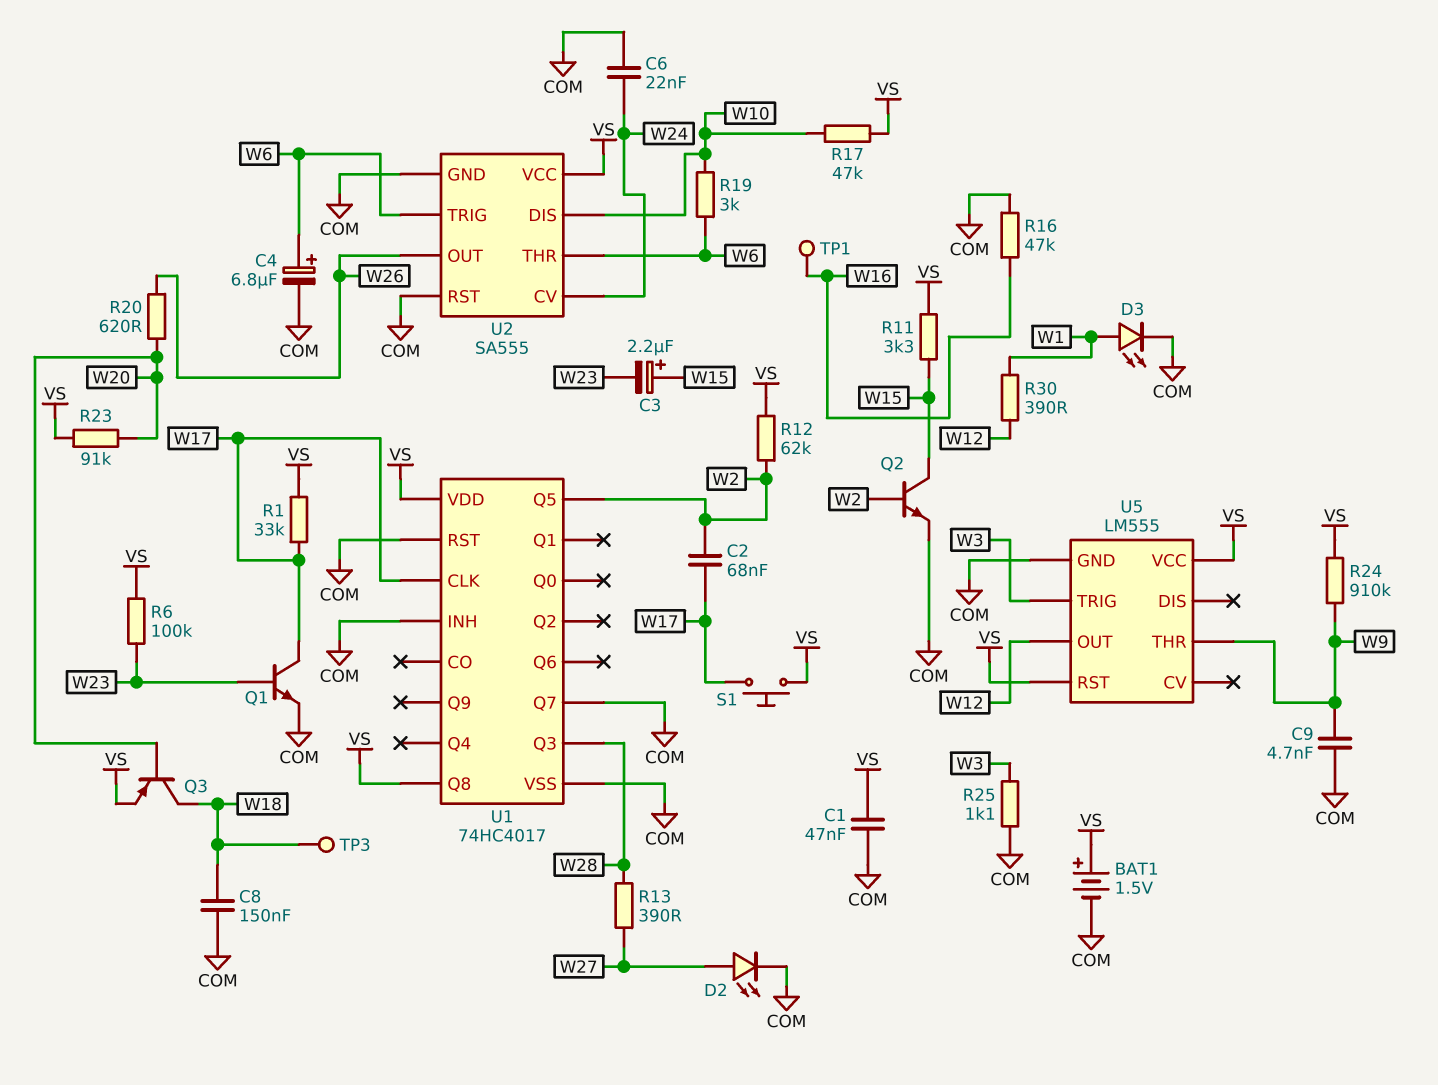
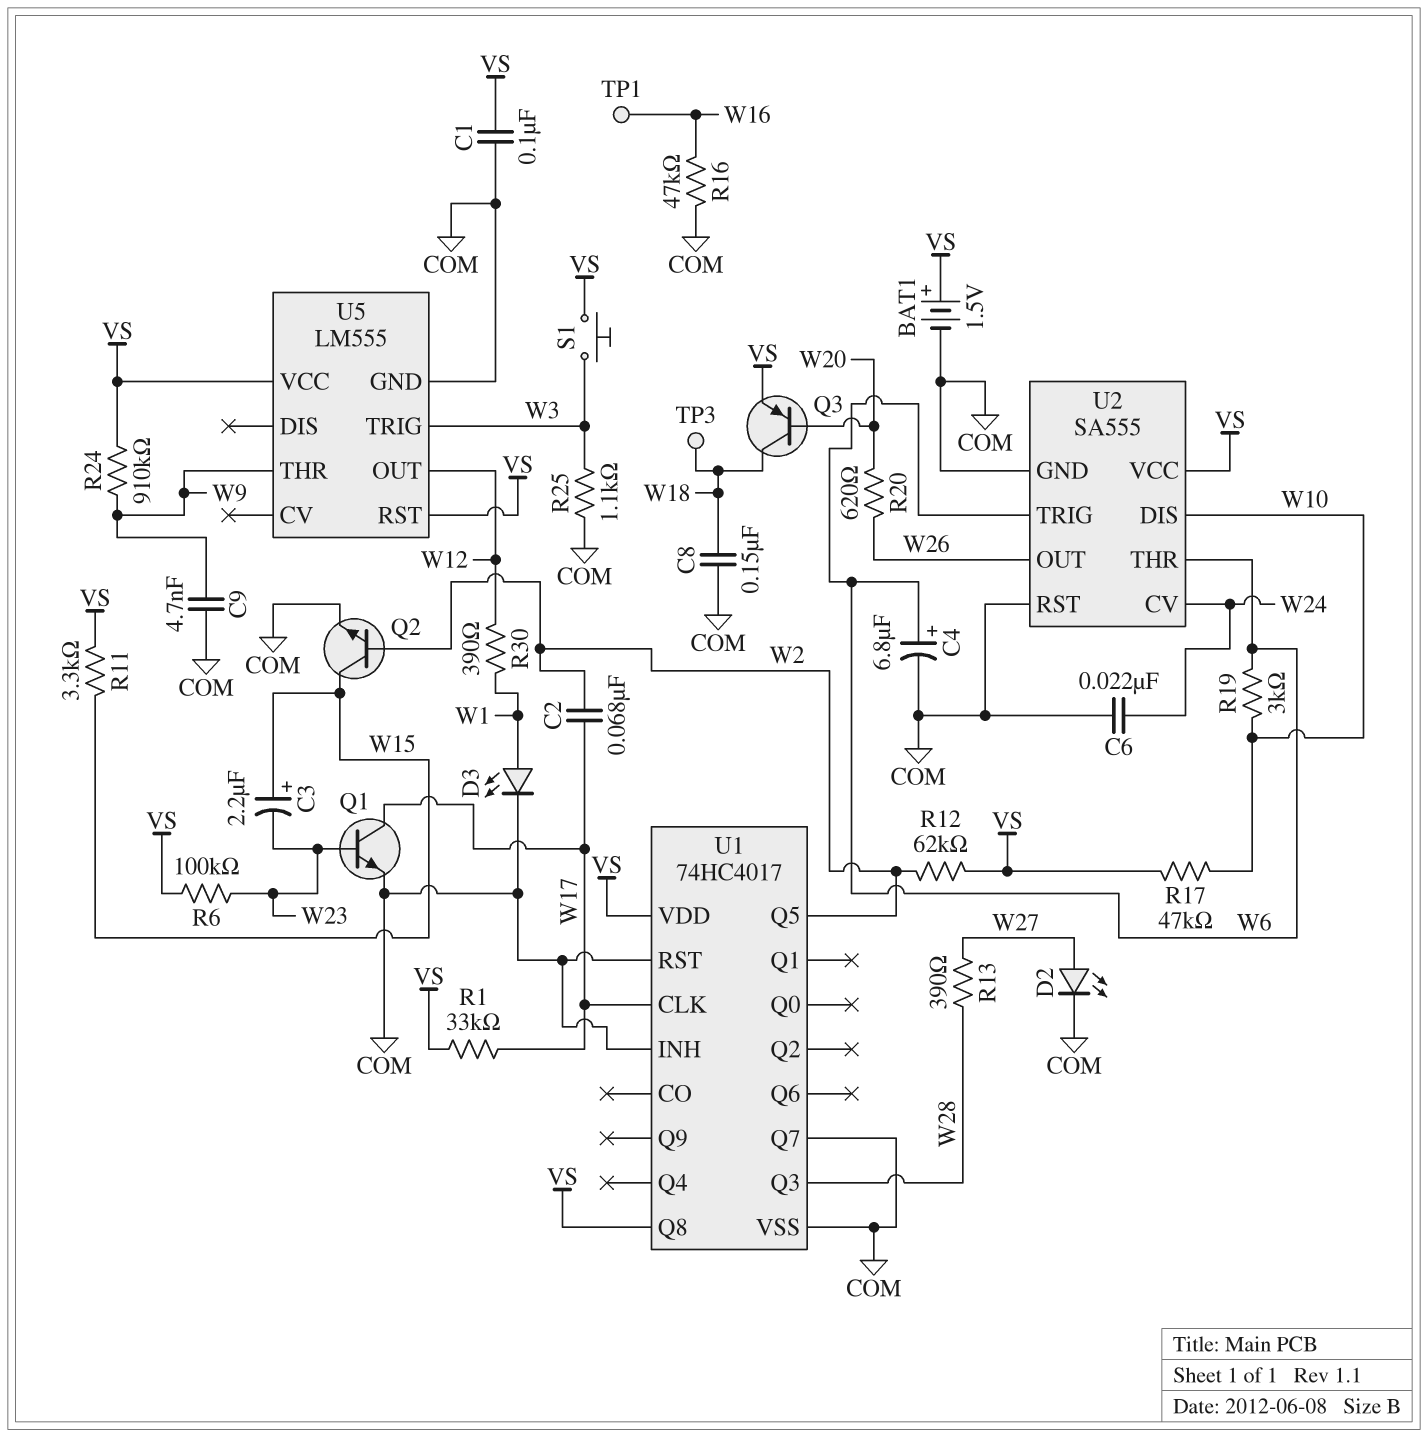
C1: 47nF (COM, VS) -> 100nF (COM, VS)
R23: 91k (VS, W20) -> none
S1: button (VS, W17) -> button (VS, W3)

